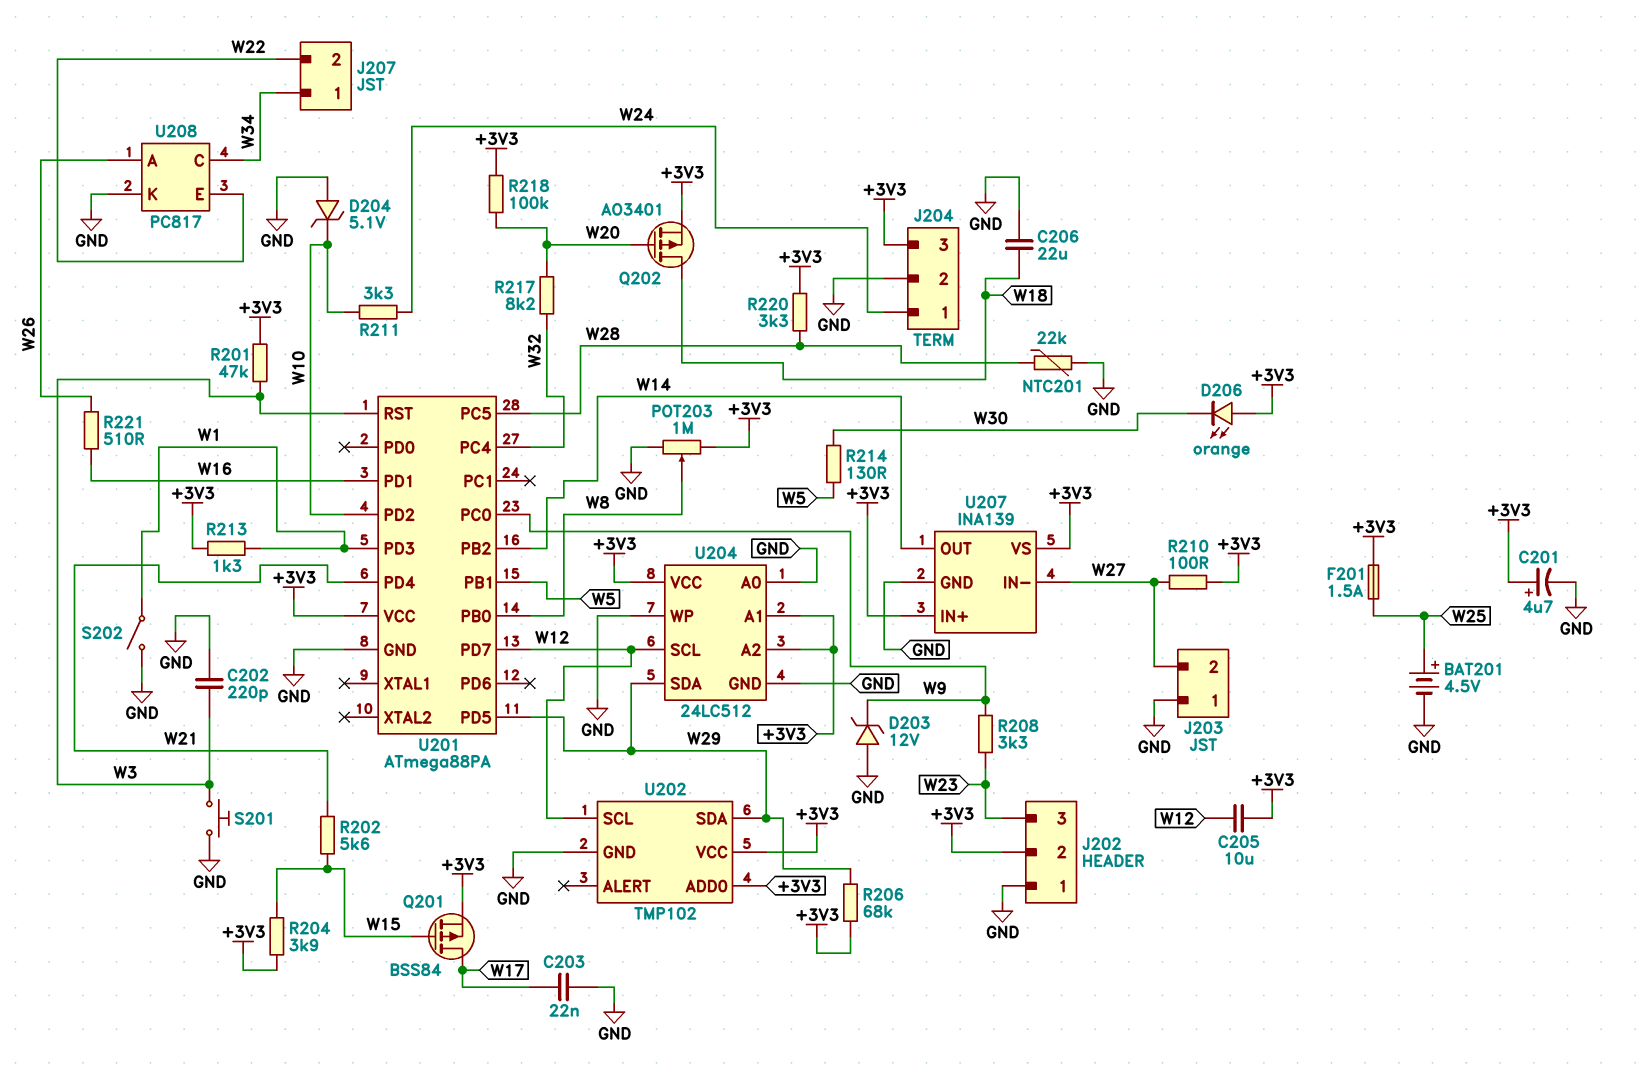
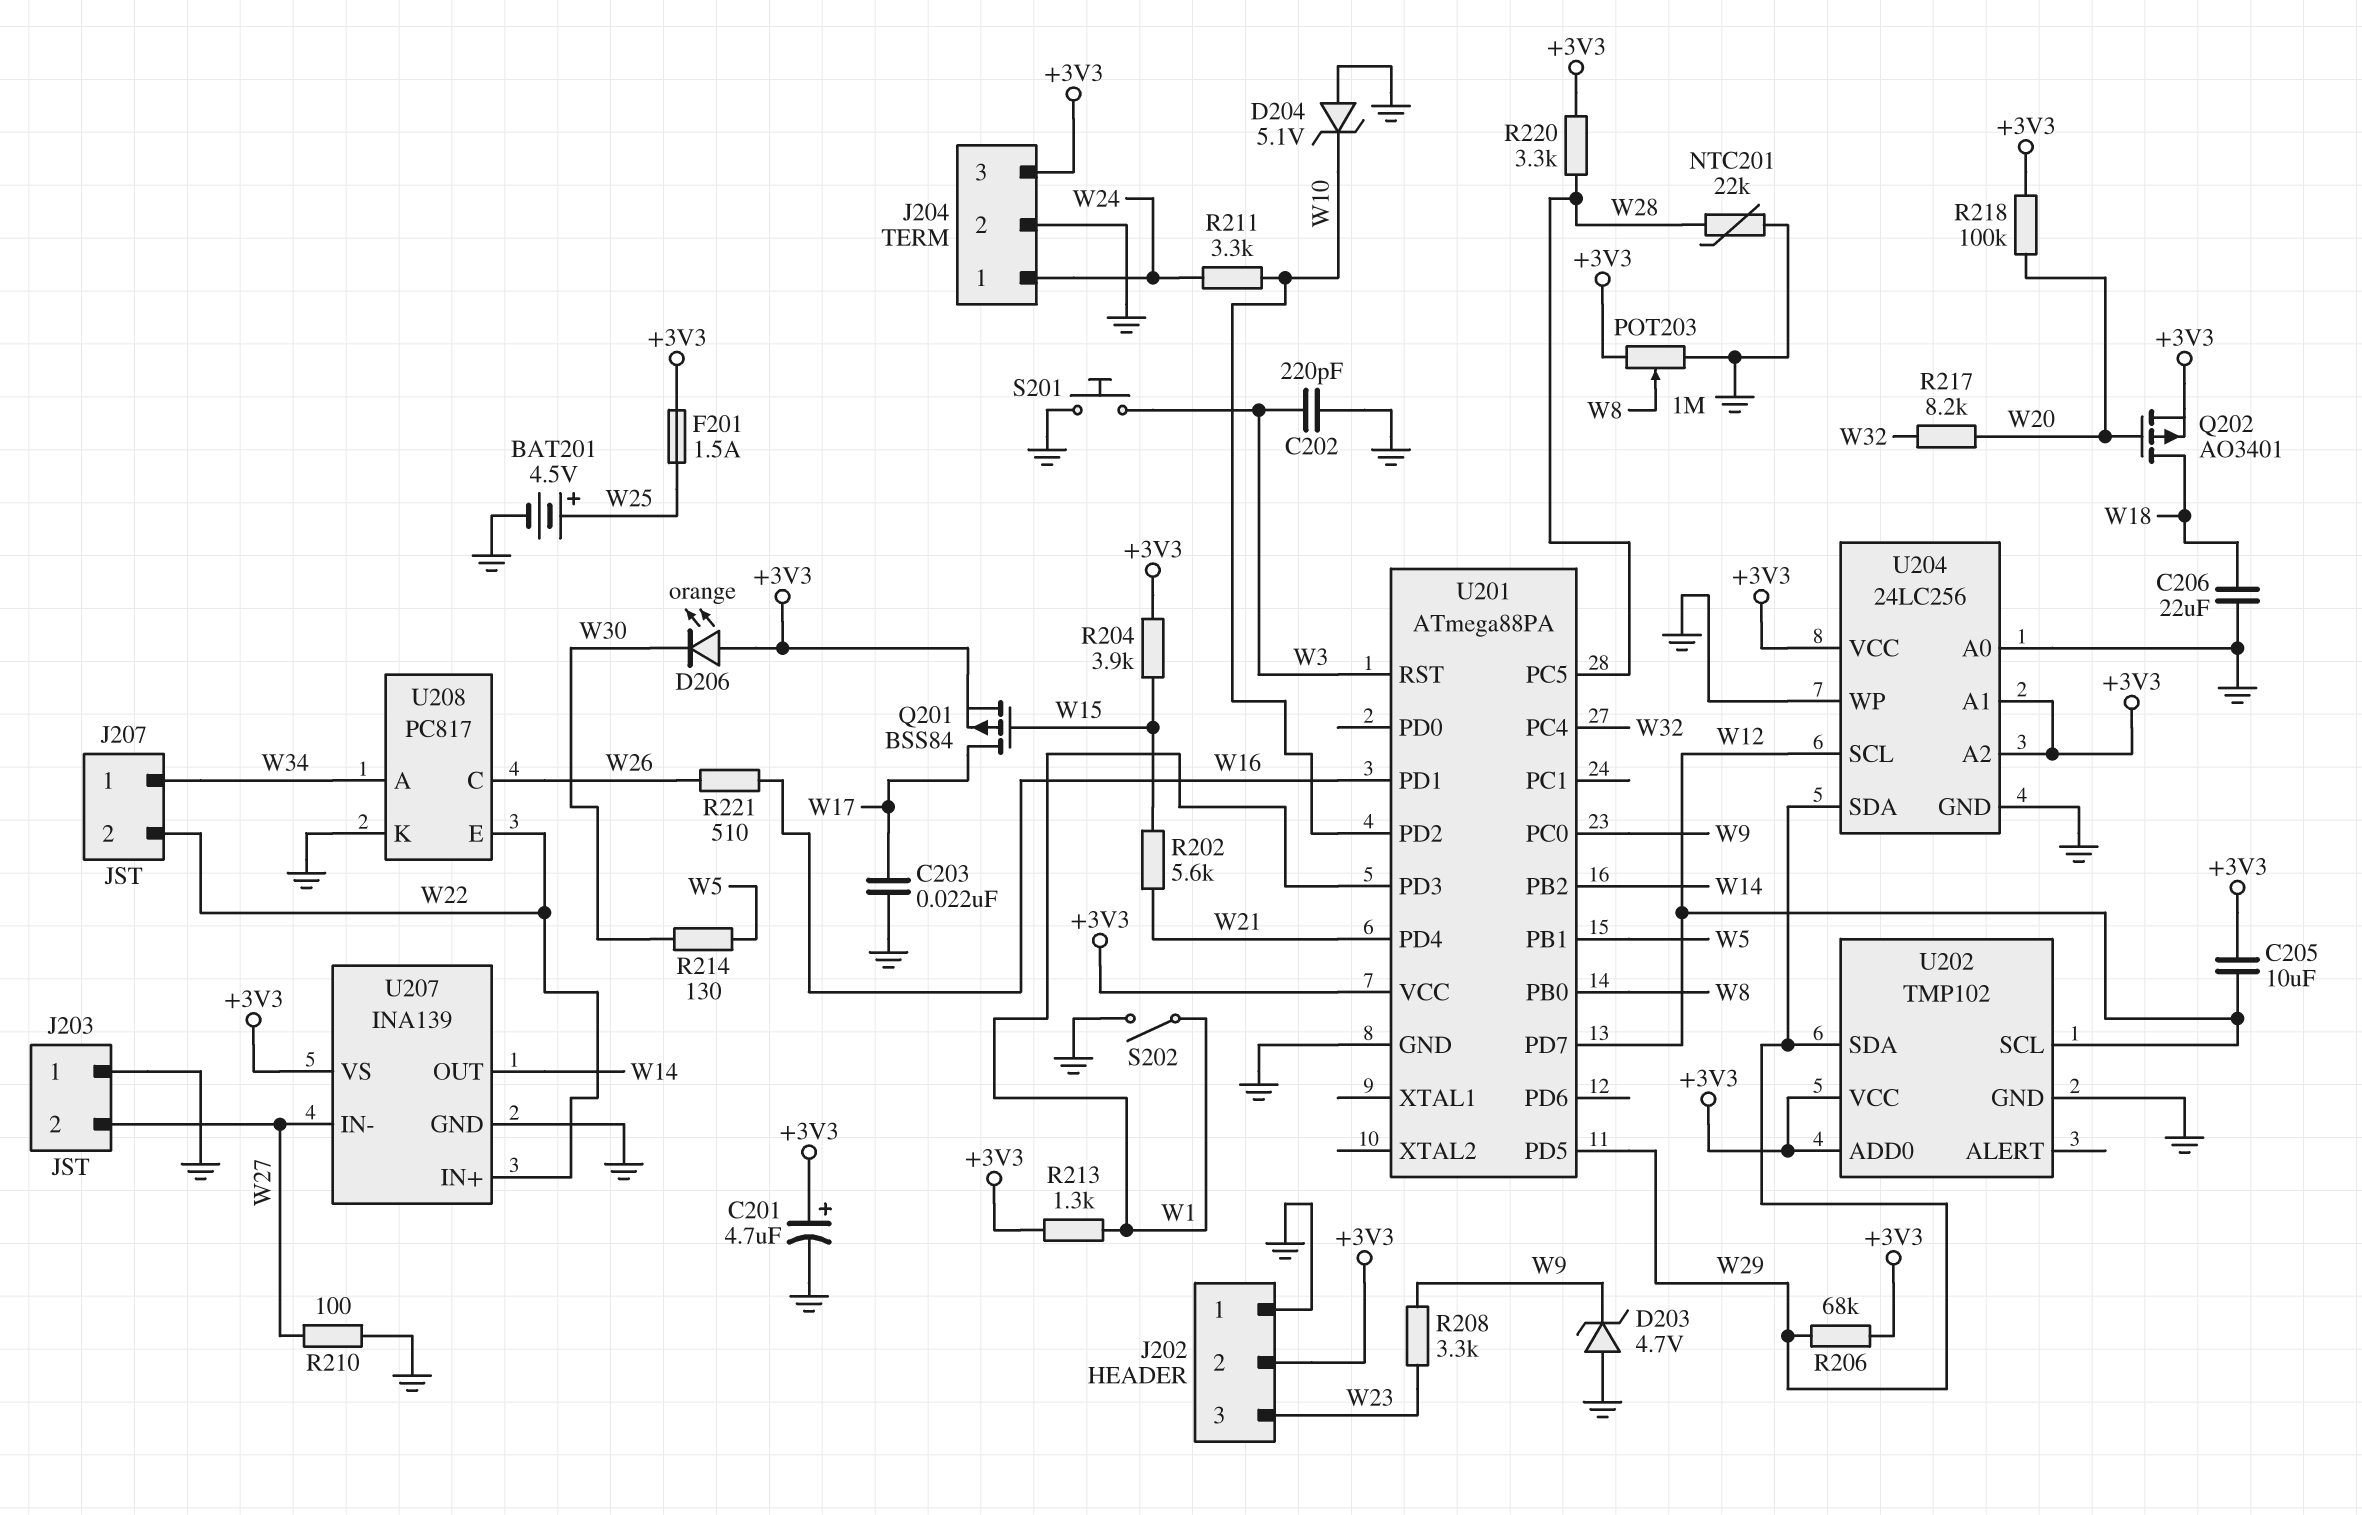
D203: zener 12V (A GND, K W9) -> zener 4.7V (A GND, K W9)
R201: 47k (+3V3, W3) -> none
R210: 100 (+3V3, W27) -> 100 (GND, W27)
U204: 24LC512 -> 24LC256
U207 pin IN+: +3V3 -> W22
U208 pin A: W26 -> W34
U208 pin C: W34 -> W26

